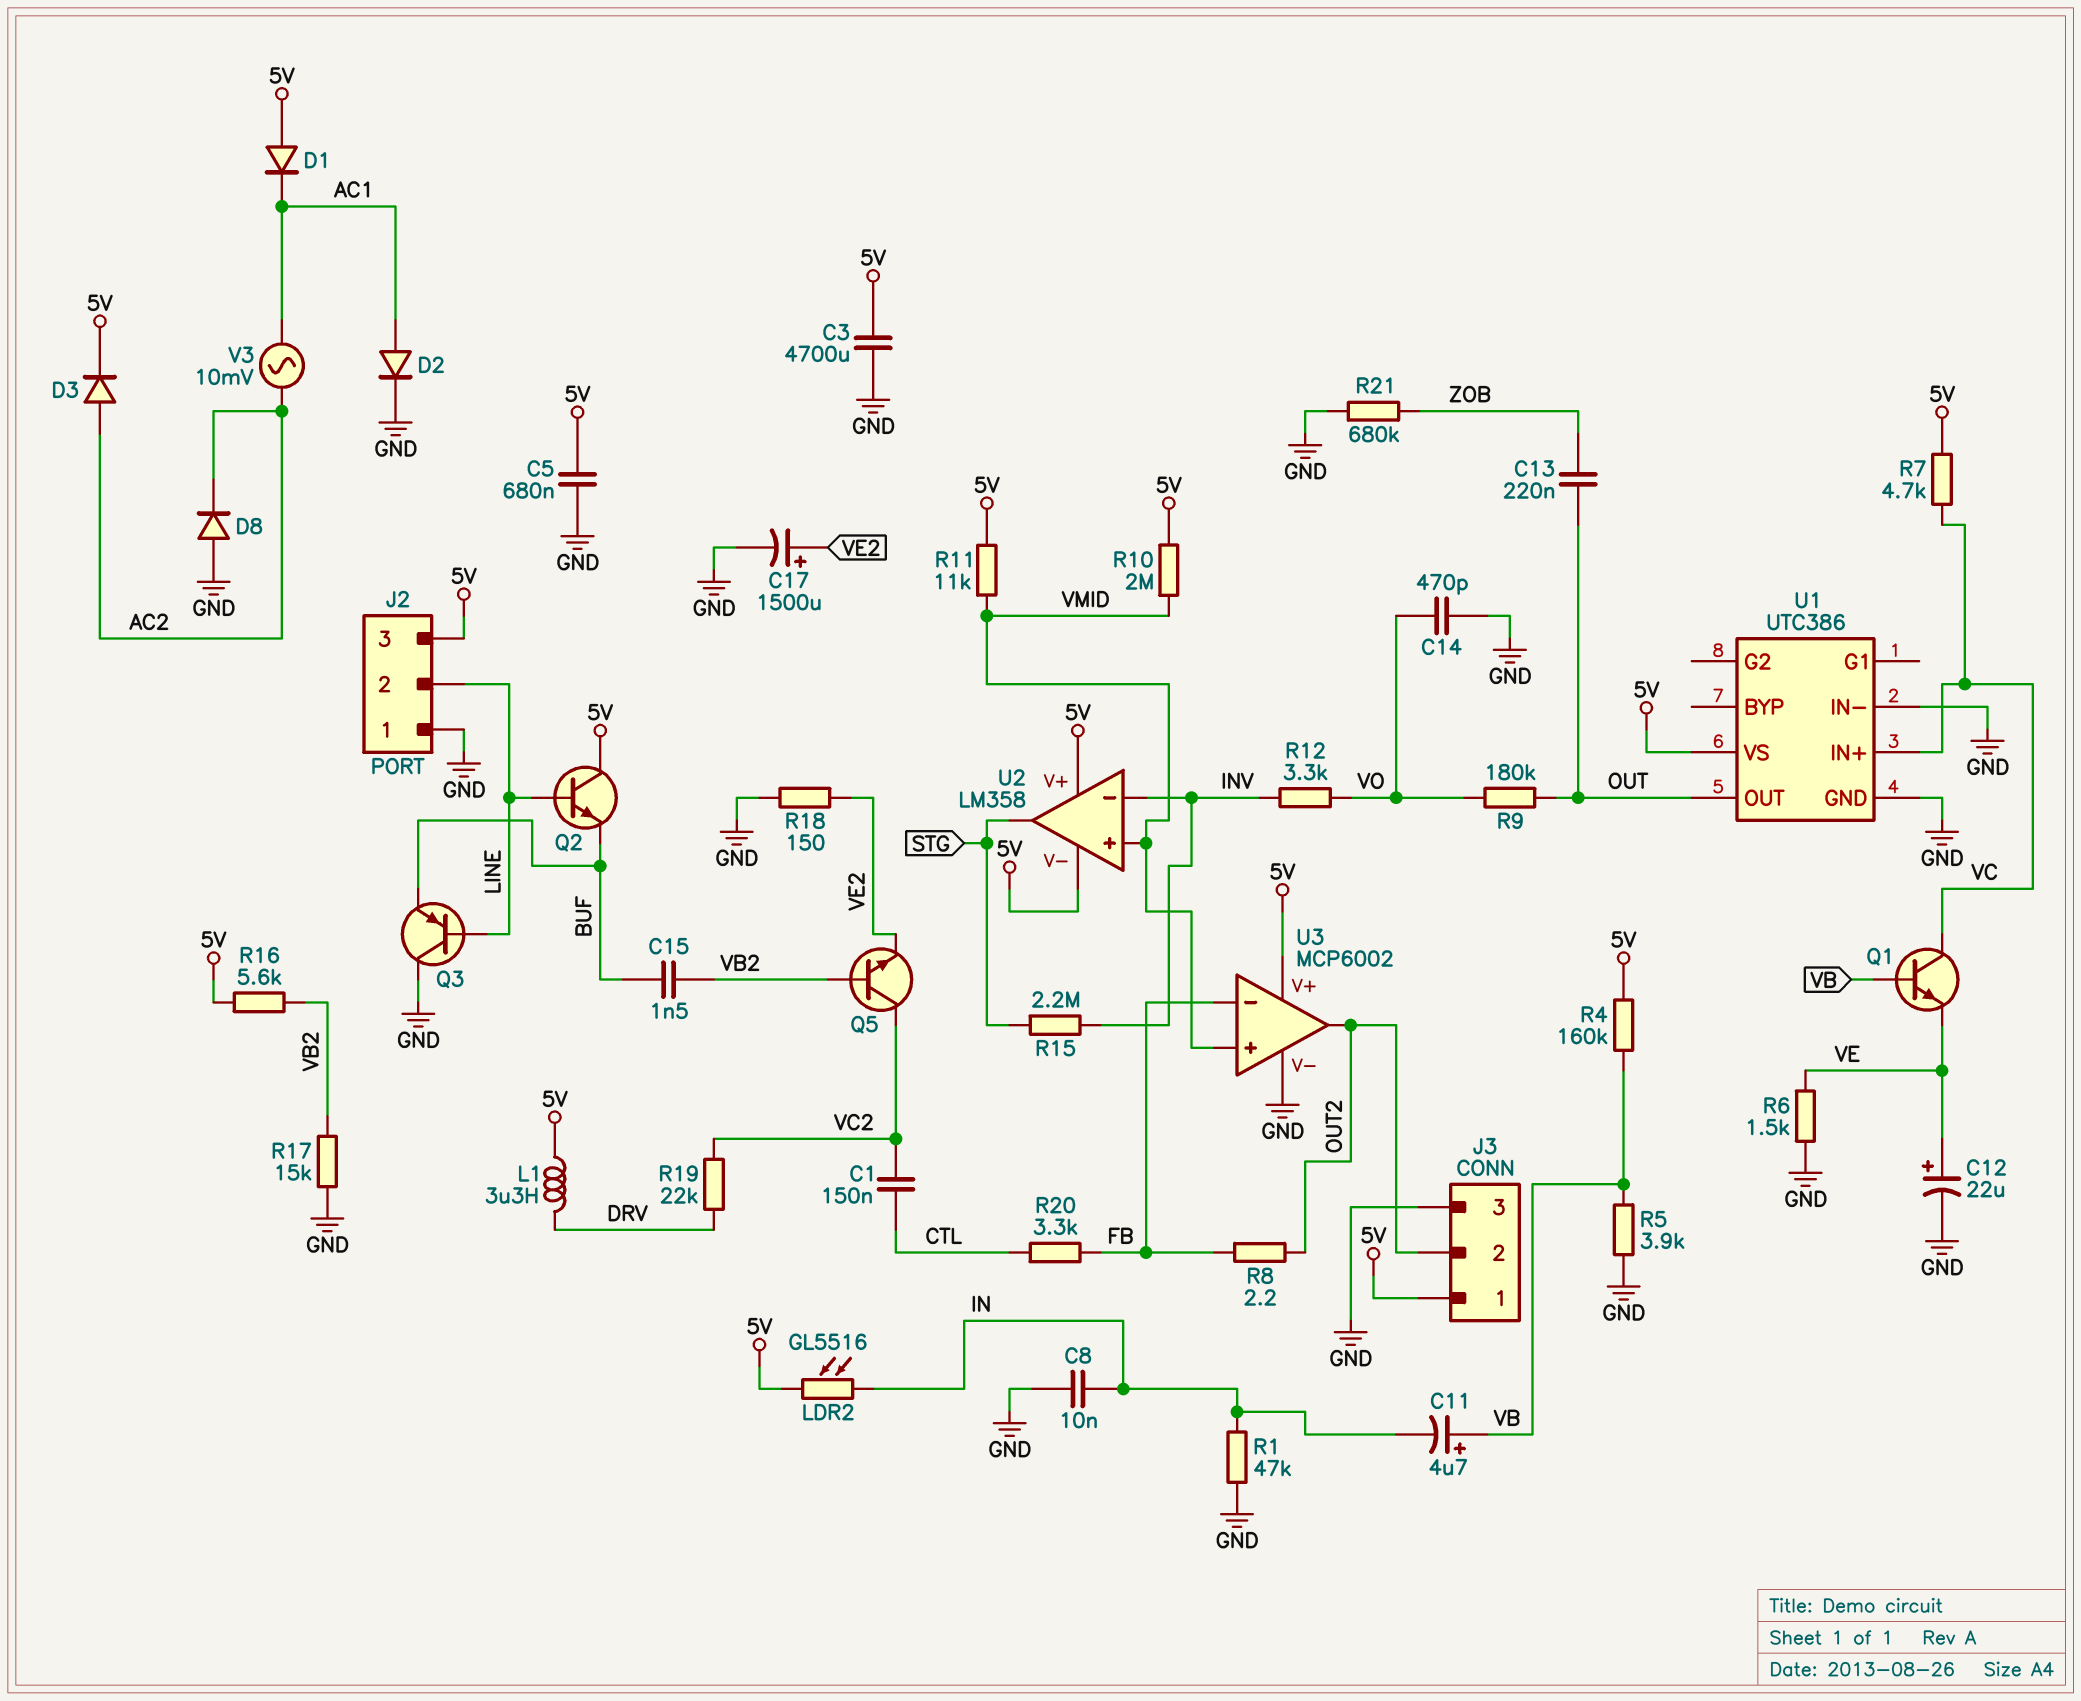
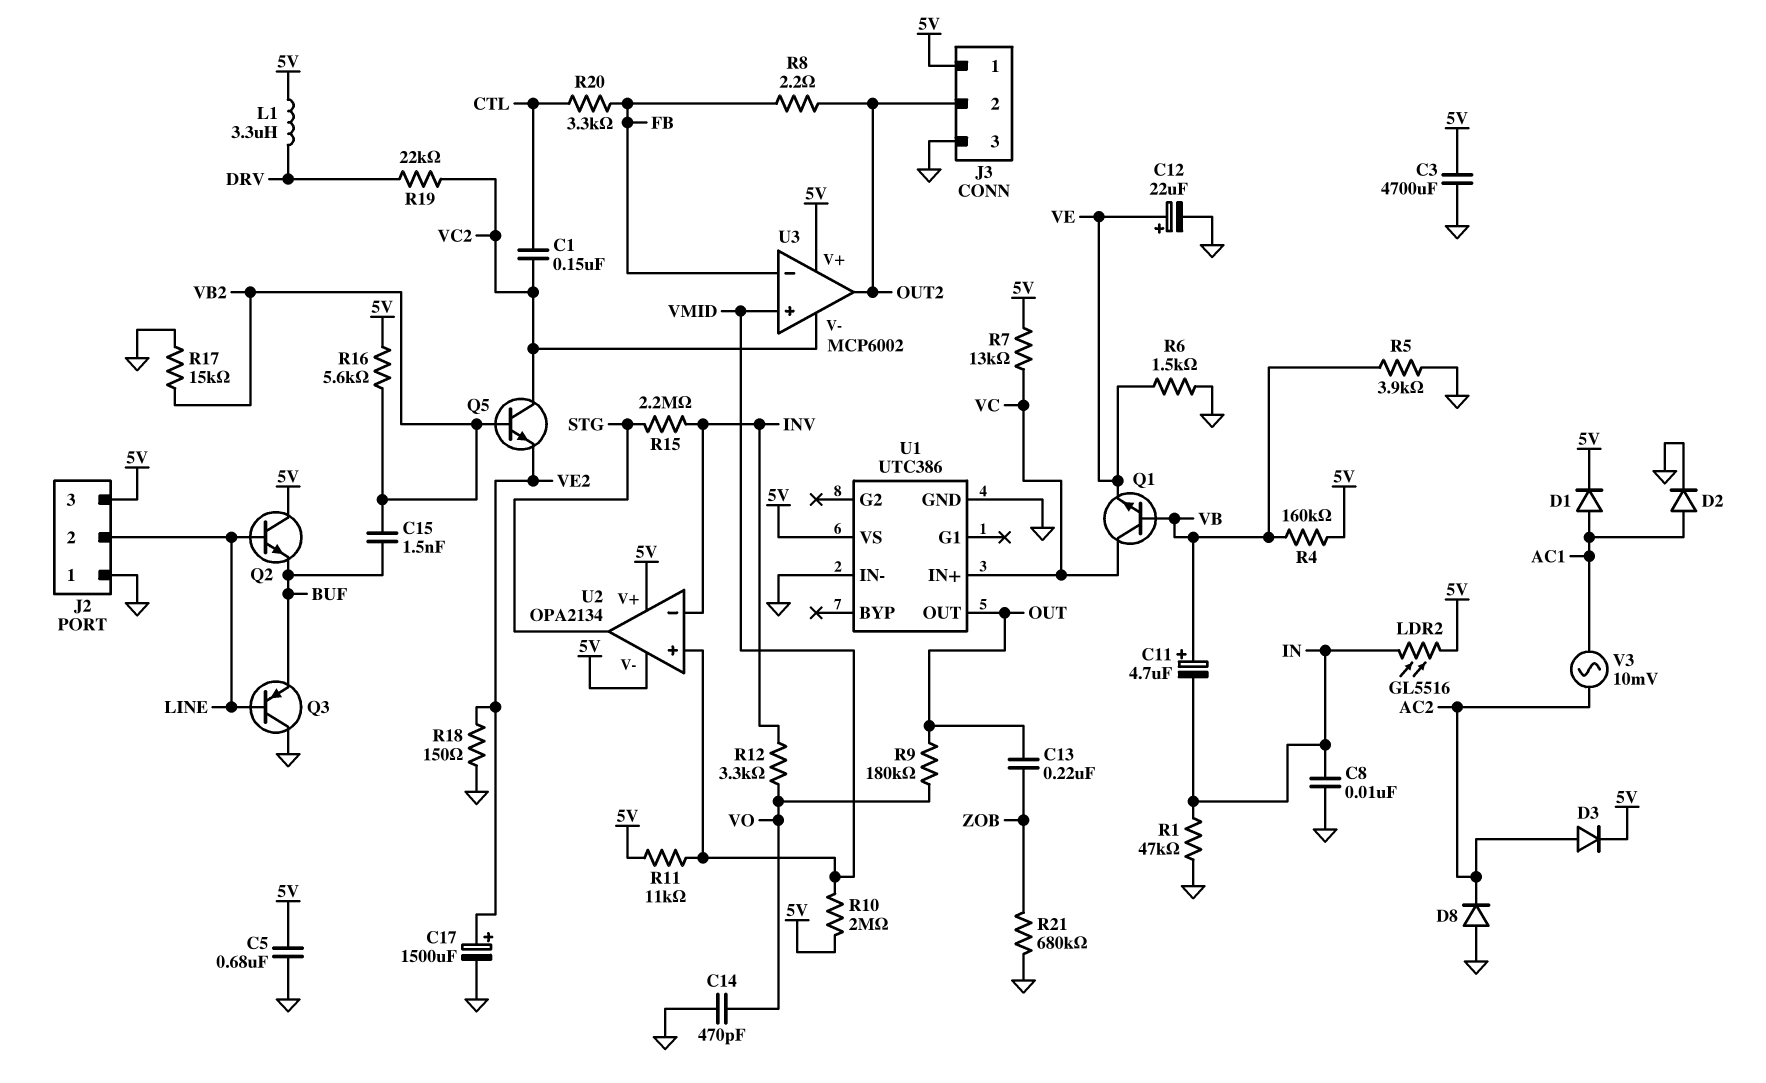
D1: diode (A 5V, K AC1) -> diode (A AC1, K 5V)
R7: 4.7k (5V, VC) -> 13k (5V, VC)
U2: LM358 -> OPA2134
U3 pin V-: GND -> VC2

